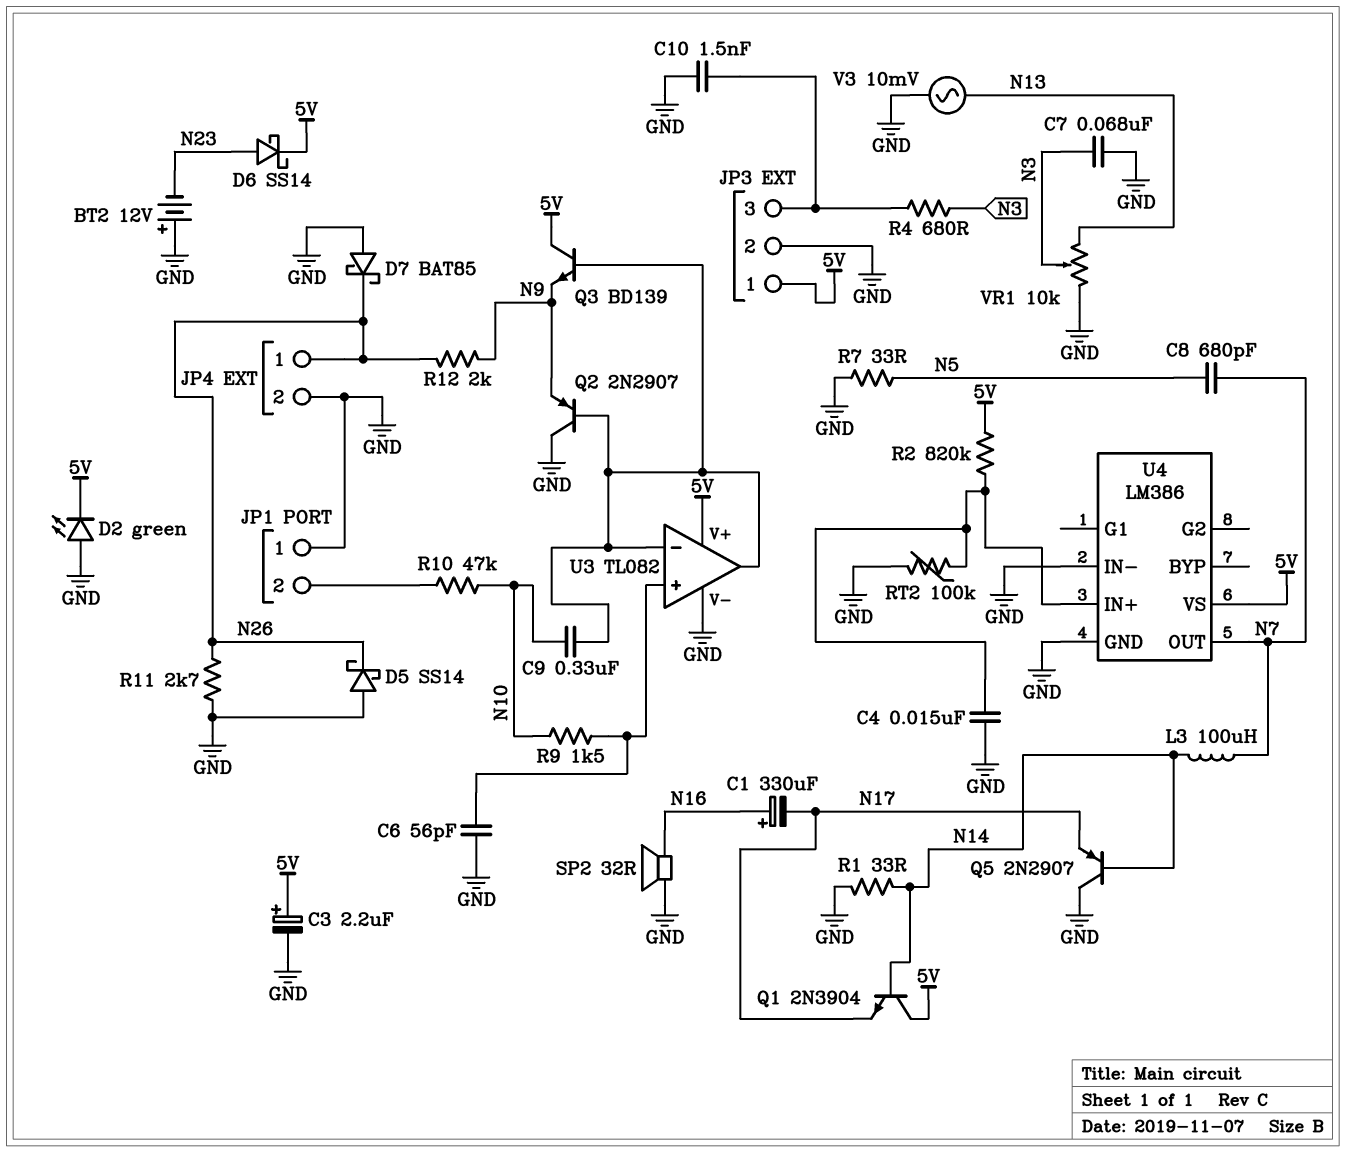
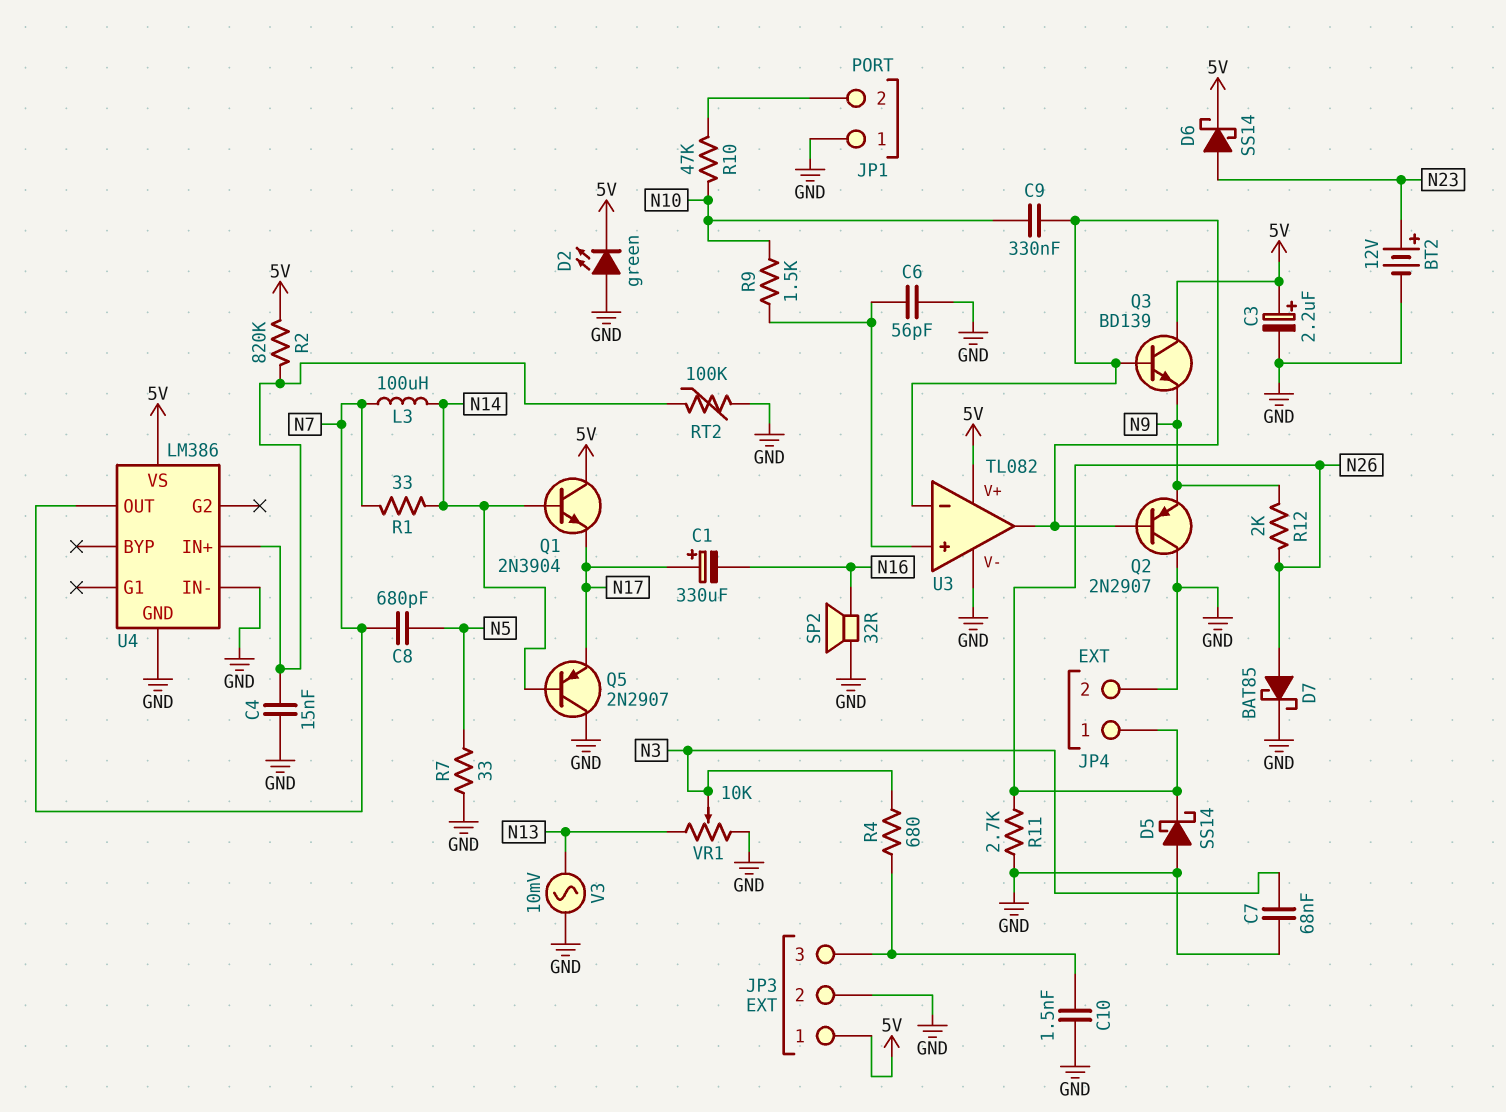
BT2: 12V (plus GND, minus N23) -> 12V (plus N23, minus GND)
C1: 330uF (plus N16, minus N17) -> 330uF (plus N17, minus N16)
D7: schottky BAT85 (A GND, K N26) -> schottky BAT85 (A N26, K GND)
R1: 33 (GND, N14) -> 33 (N7, N14)

